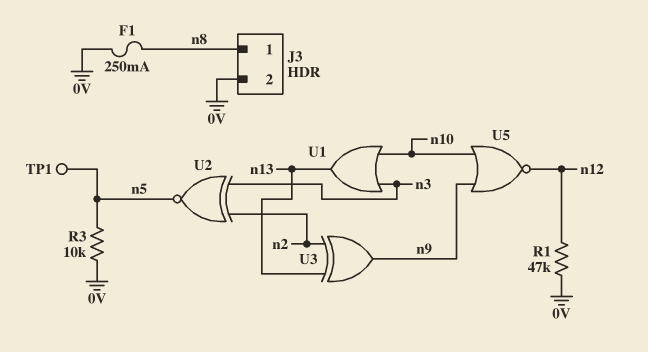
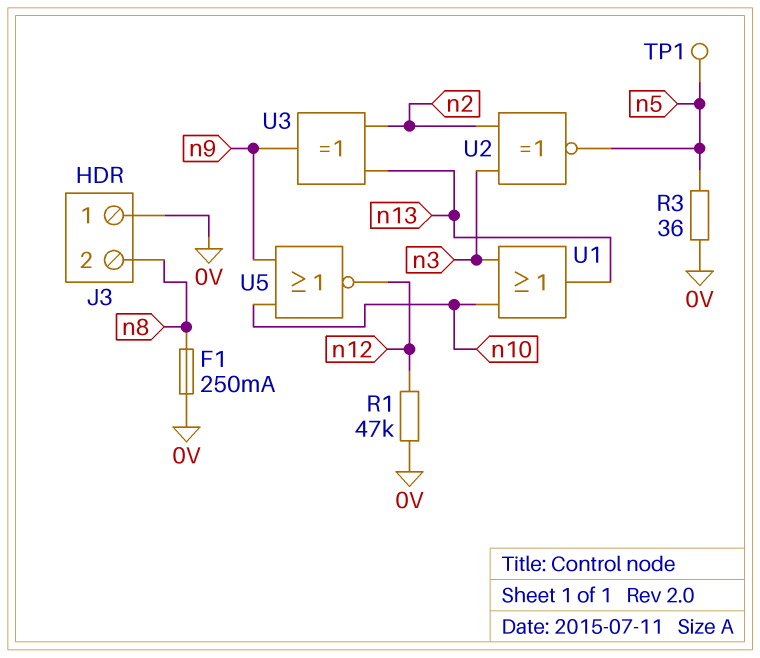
J3 pin 1: n8 -> 0V
J3 pin 2: 0V -> n8
R3: 10k (0V, n5) -> 36 (0V, n5)

